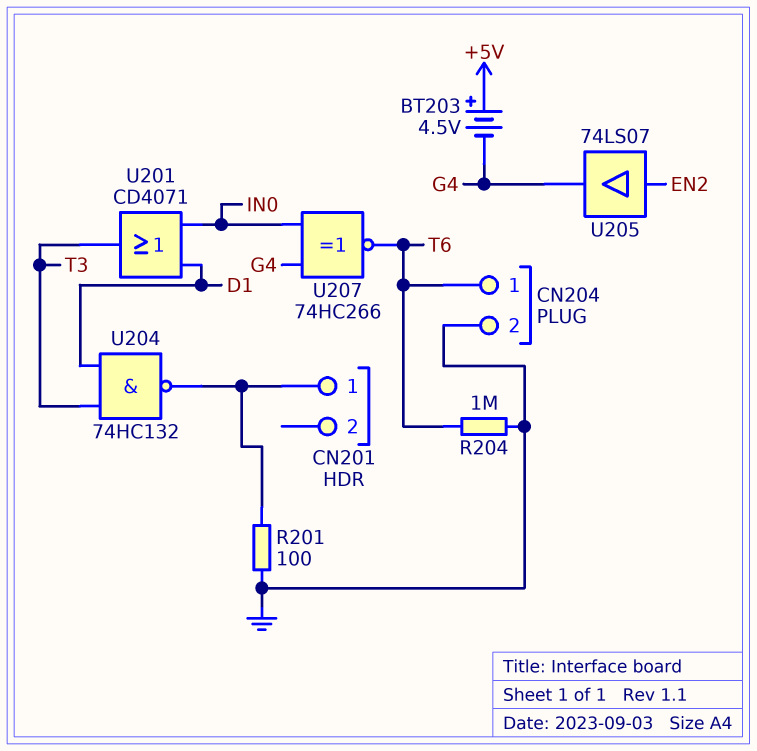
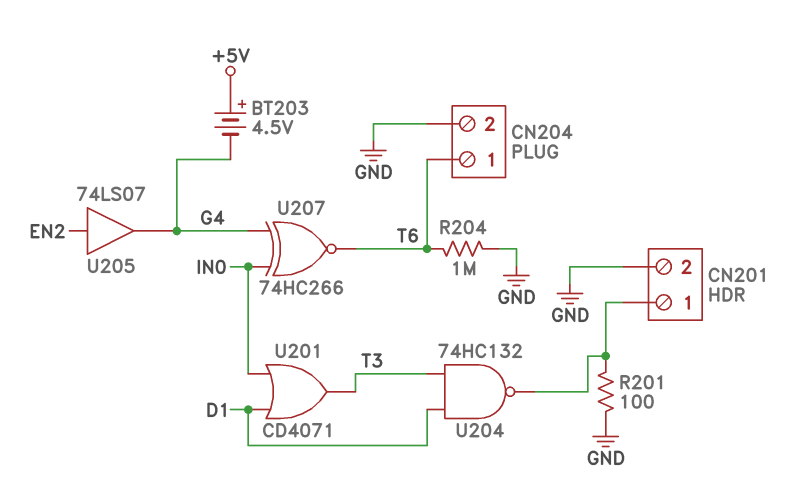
CN201 pin 2: none -> GND

